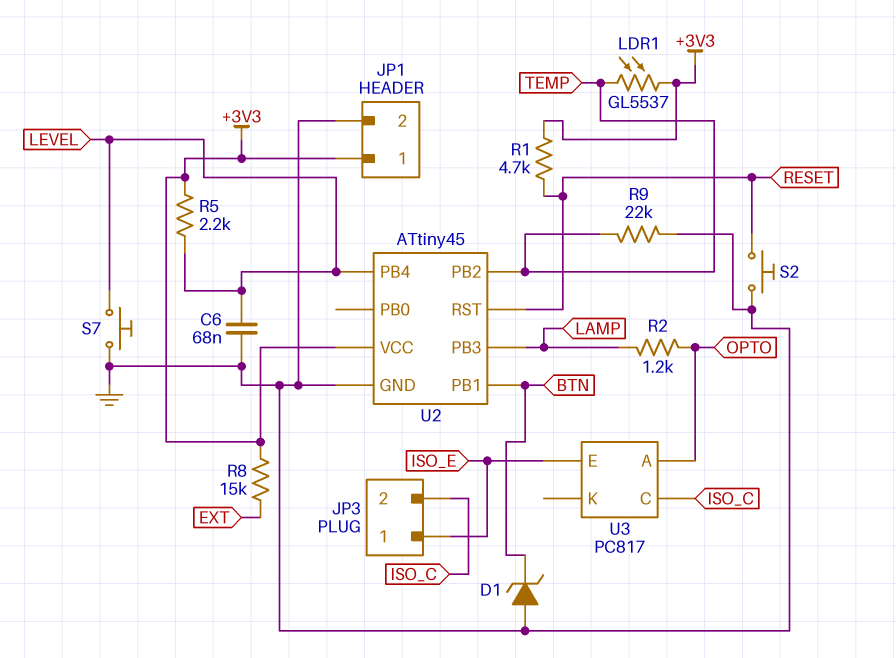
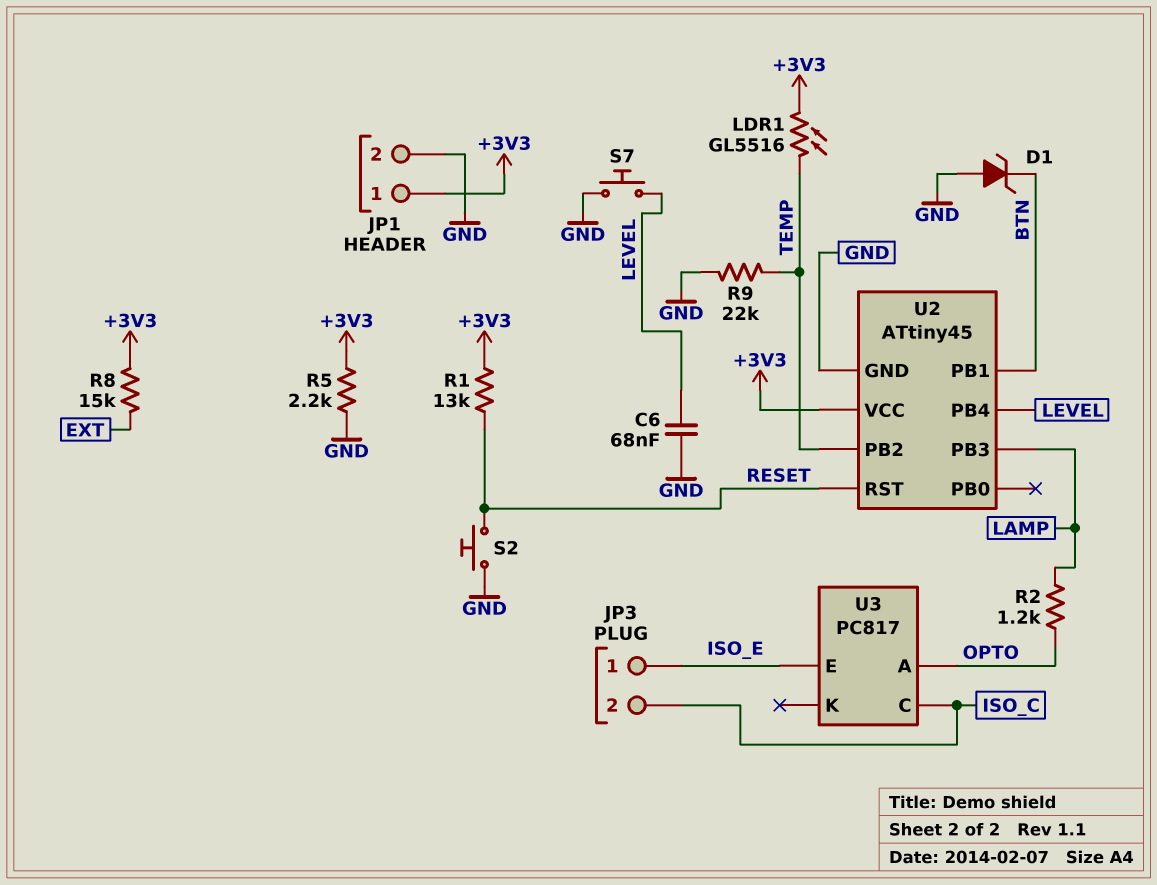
LDR1: GL5537 (+3V3, TEMP) -> GL5516 (+3V3, TEMP)
R1: 4.7k (+3V3, RESET) -> 13k (+3V3, RESET)
R5: 2.2k (+3V3, LEVEL) -> 2.2k (+3V3, GND)

